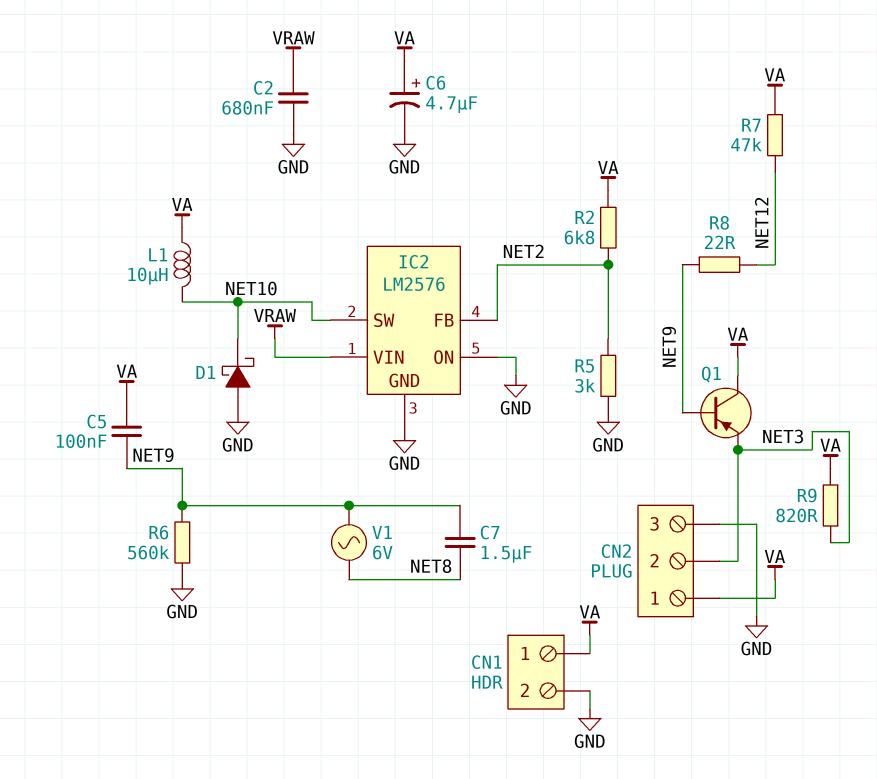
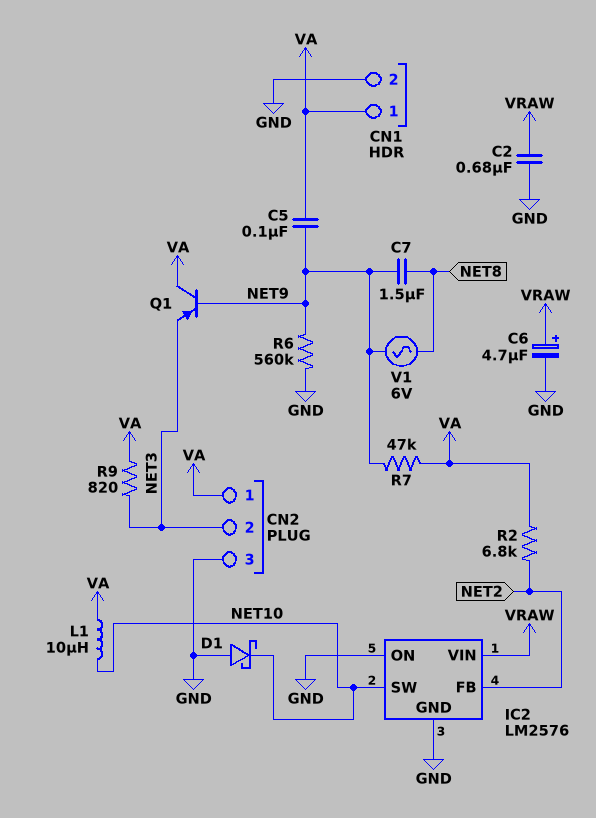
C6: 4.7uF (plus VA, minus GND) -> 4.7uF (plus VRAW, minus GND)
R5: 3k (GND, NET2) -> none
R7: 47k (NET12, VA) -> 47k (NET9, VA)
R8: 22 (NET9, NET12) -> none

